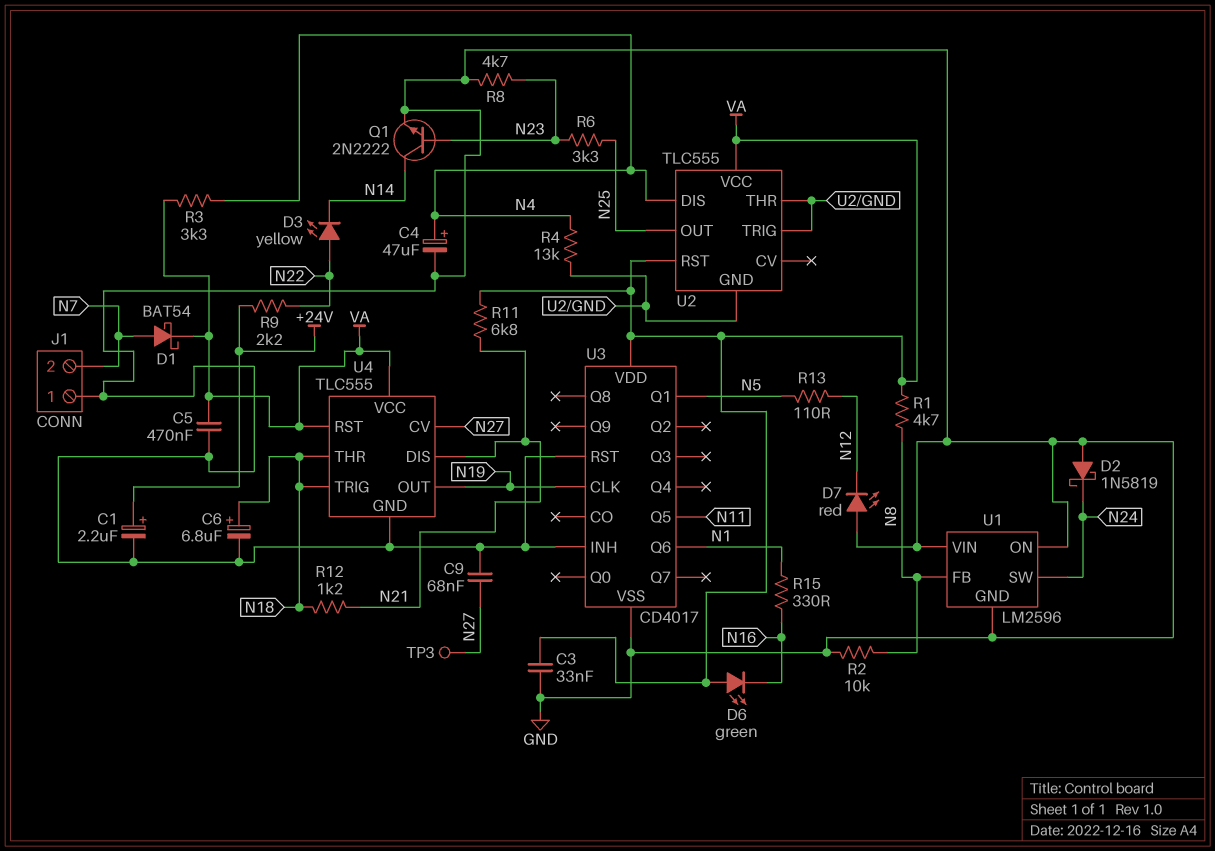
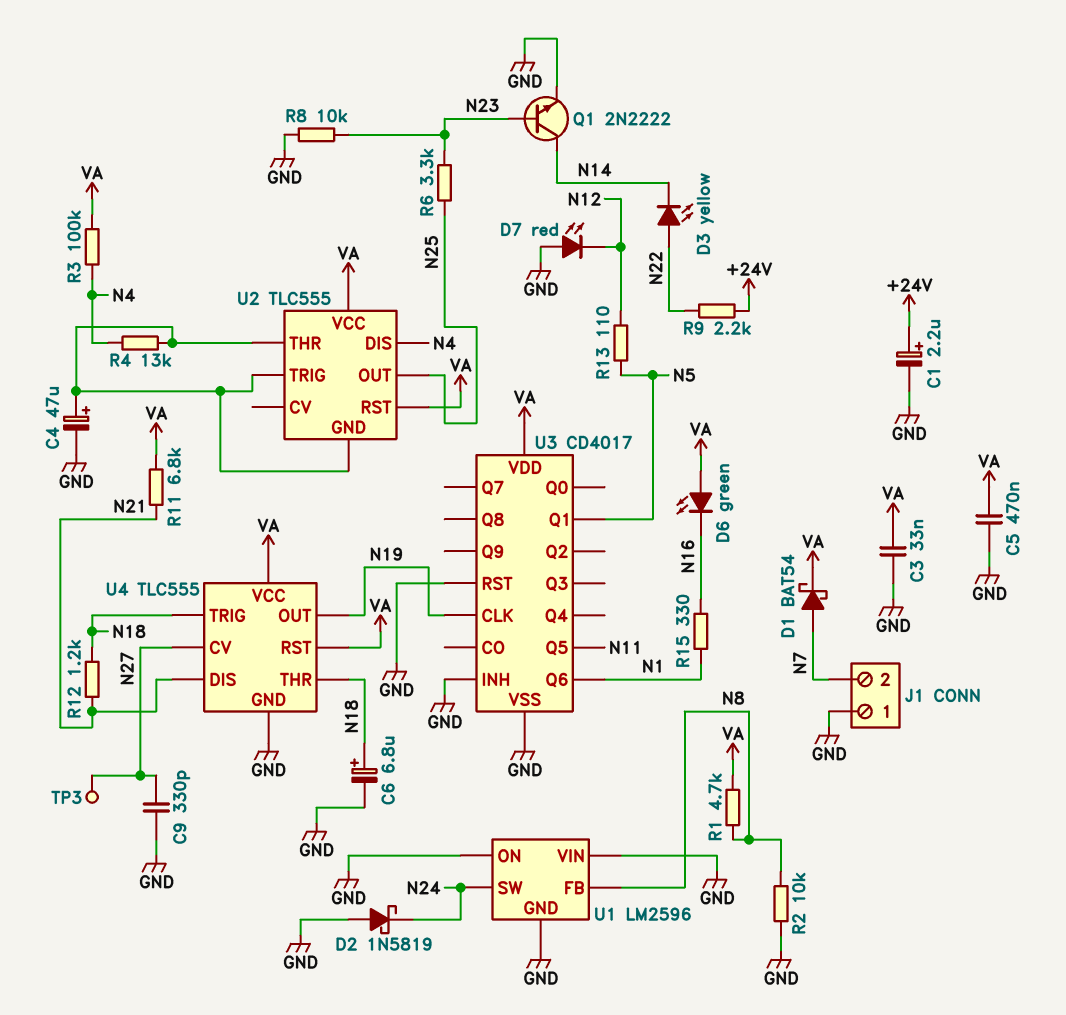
C4: 47uF (plus N4, minus GND) -> 47uF (plus U2/GND, minus GND)
C9: 68nF (GND, N27) -> 330pF (GND, N27)
R3: 3.3k (N4, VA) -> 100k (N4, VA)
R8: 4.7k (GND, N23) -> 10k (GND, N23)

